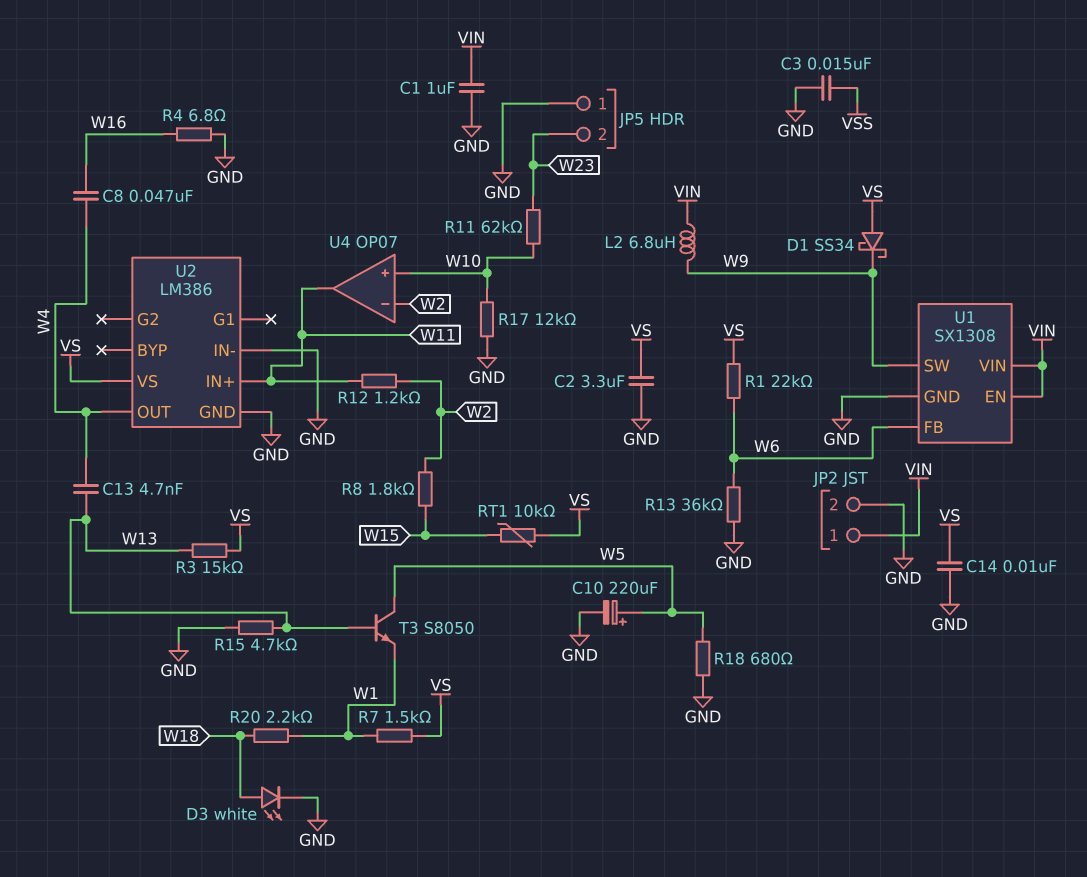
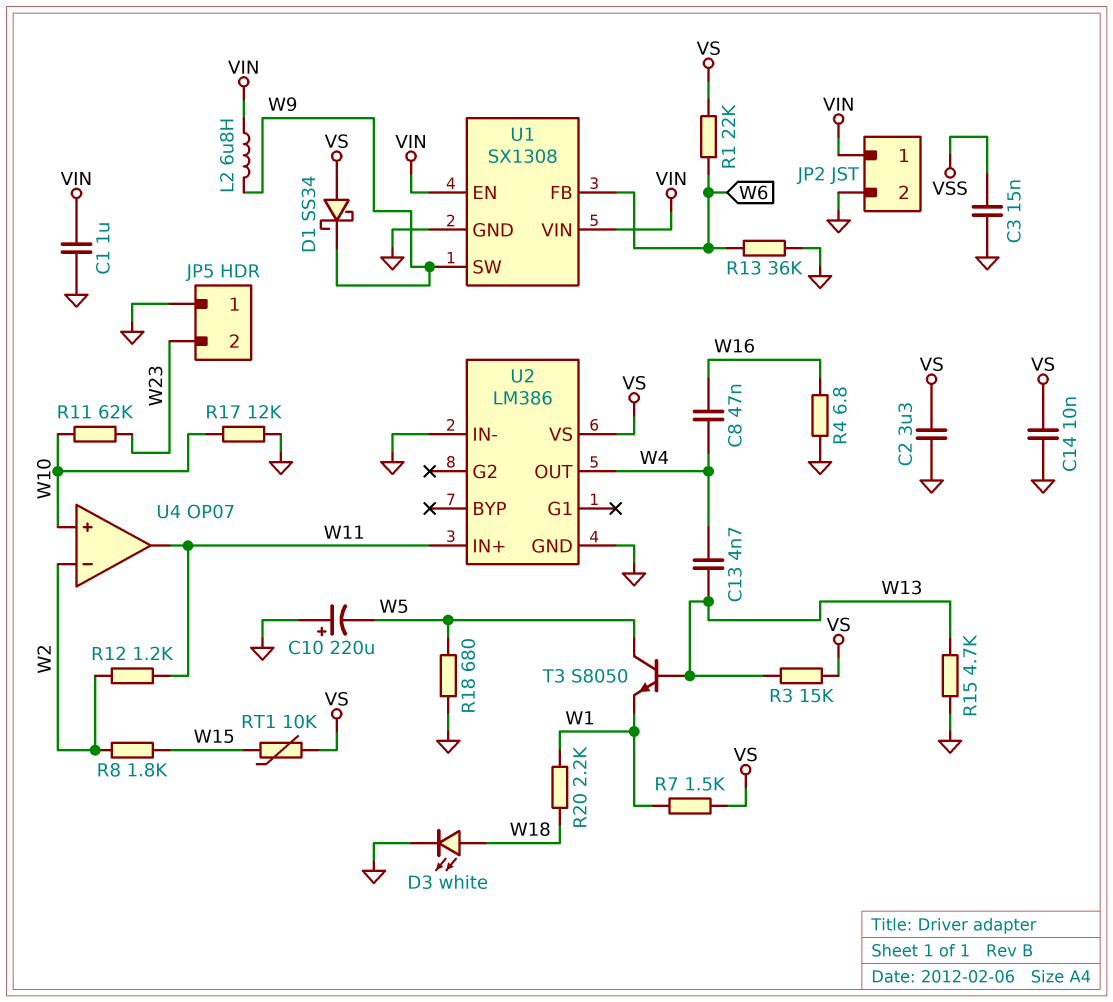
C10: 220uF (plus W5, minus GND) -> 220uF (plus GND, minus W5)

